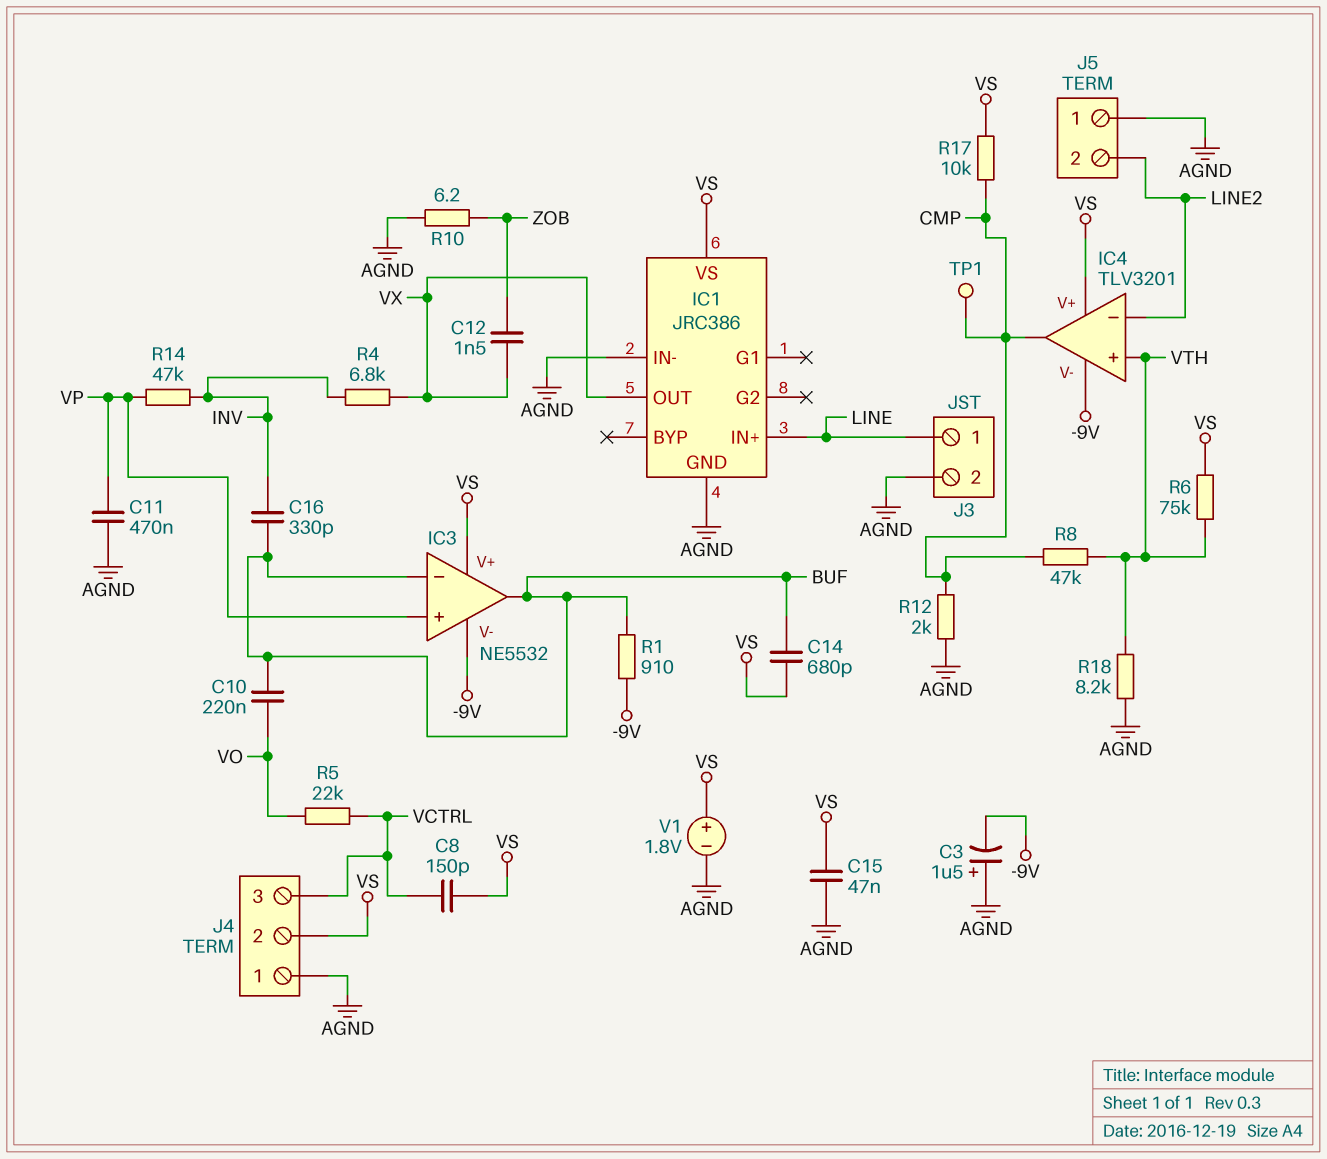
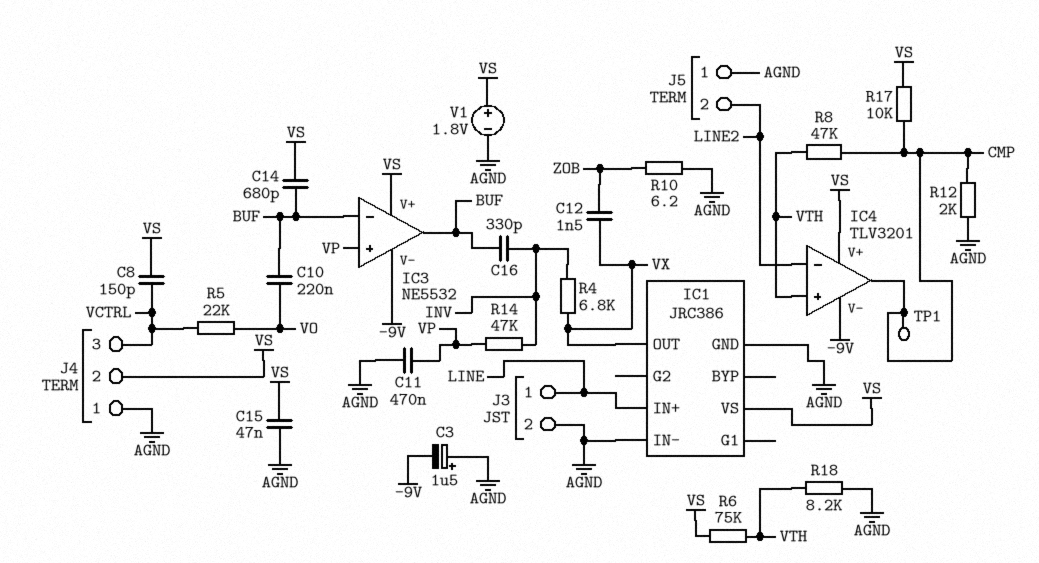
R1: 910 (-9V, BUF) -> none

